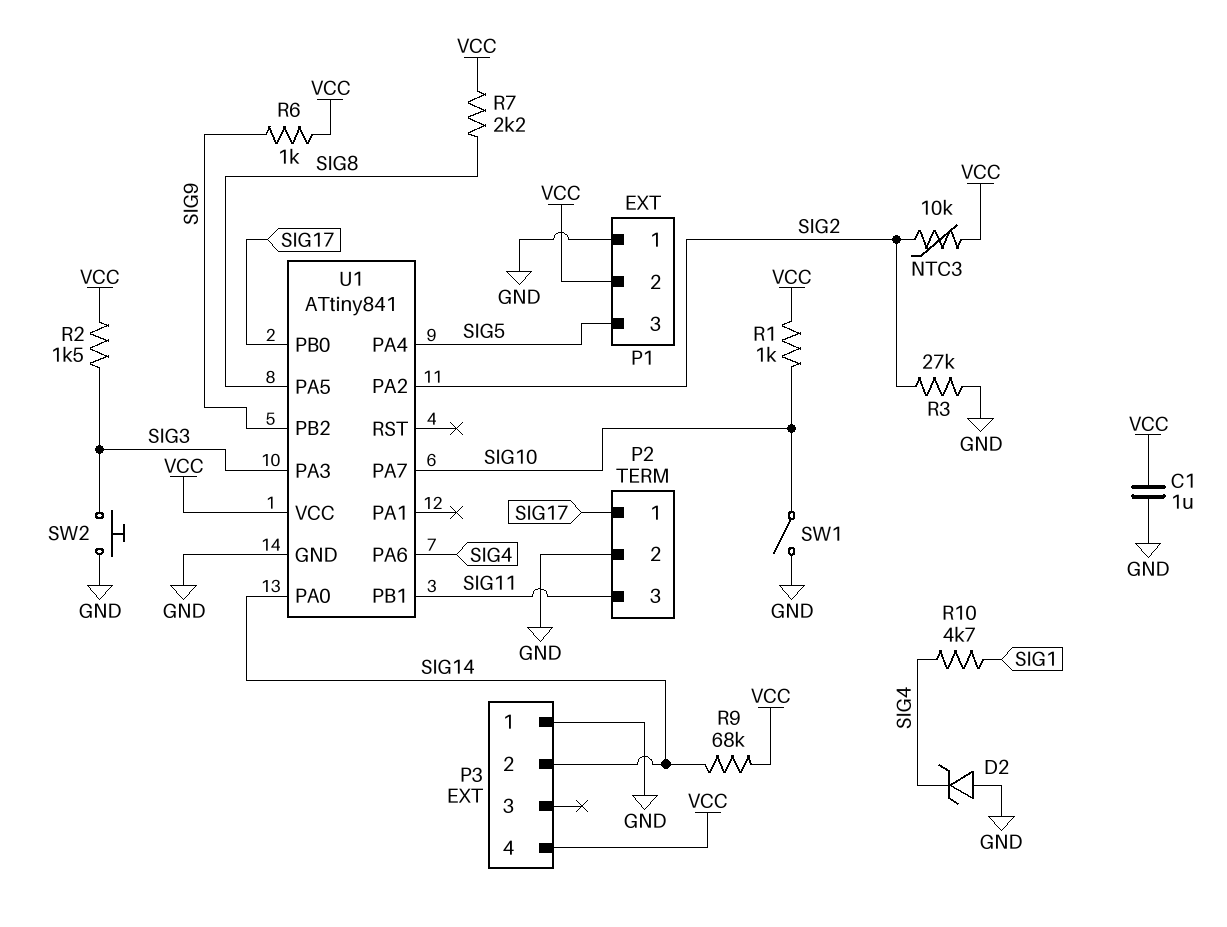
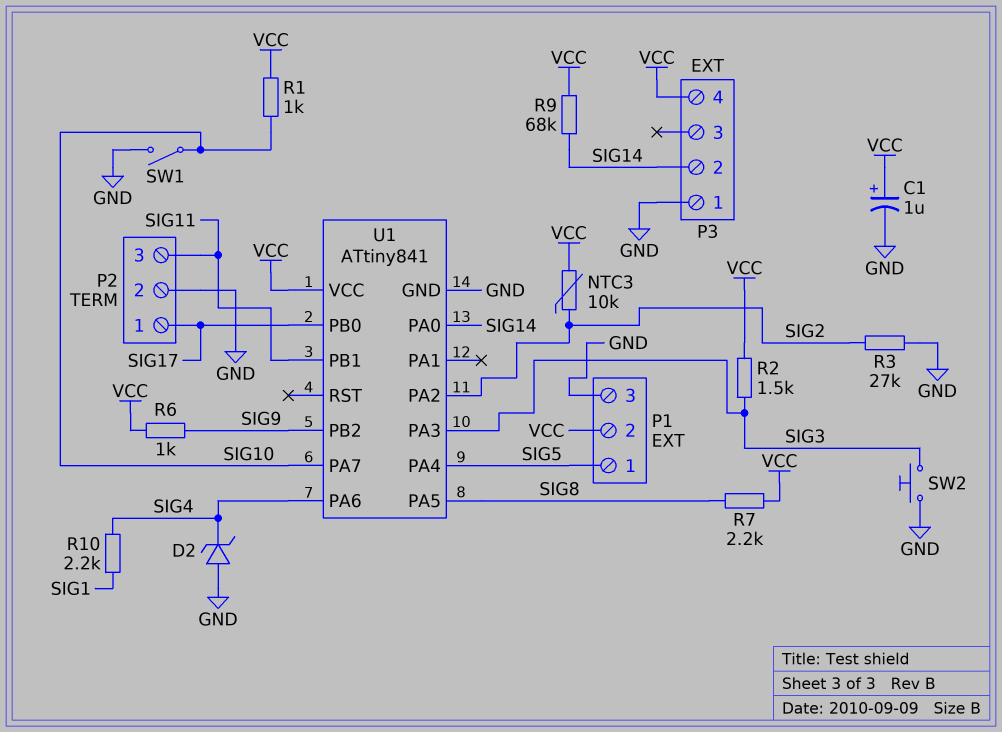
C1: 1uF (GND, VCC) -> 1uF (plus VCC, minus GND)
P1 pin 1: GND -> SIG5
P1 pin 3: SIG5 -> GND
R10: 4.7k (SIG1, SIG4) -> 2.2k (SIG1, SIG4)

